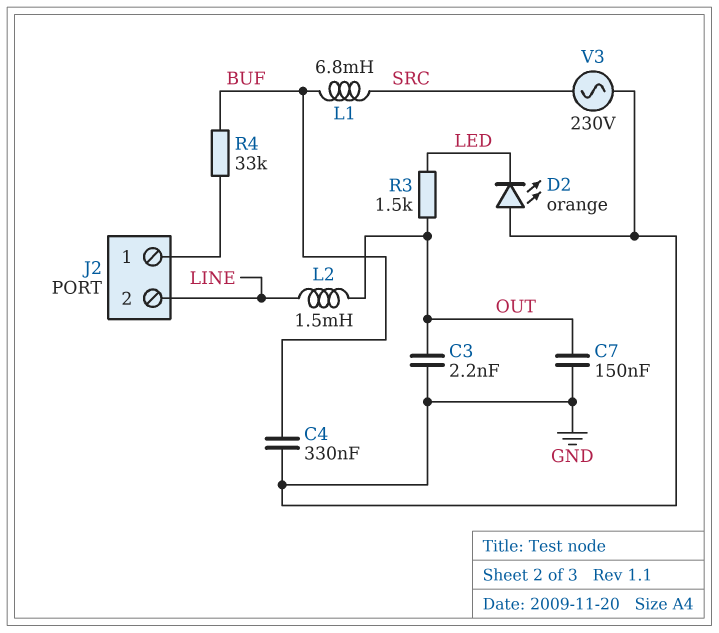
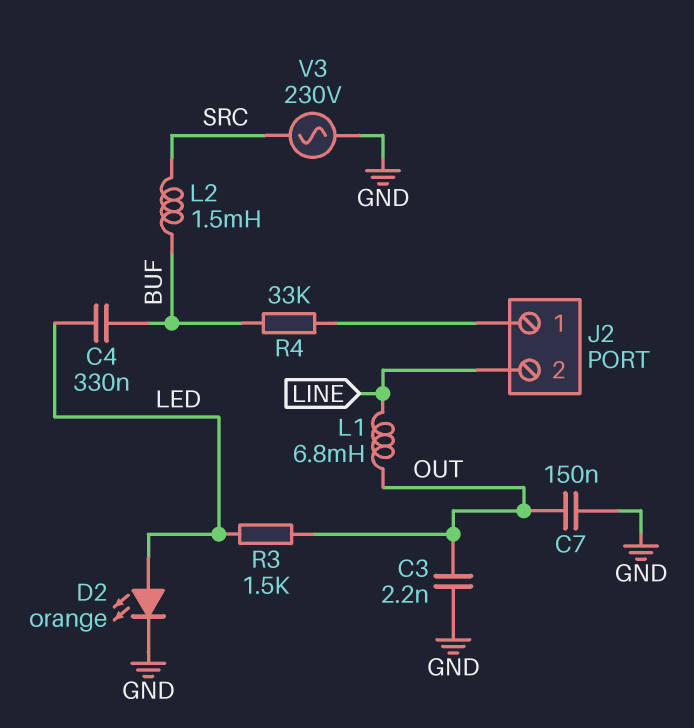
C4: 330nF (BUF, GND) -> 330nF (BUF, LED)
D2: LED orange (A GND, K LED) -> LED orange (A LED, K GND)
L1: 6.8mH (BUF, SRC) -> 6.8mH (LINE, OUT)
L2: 1.5mH (LINE, OUT) -> 1.5mH (BUF, SRC)

